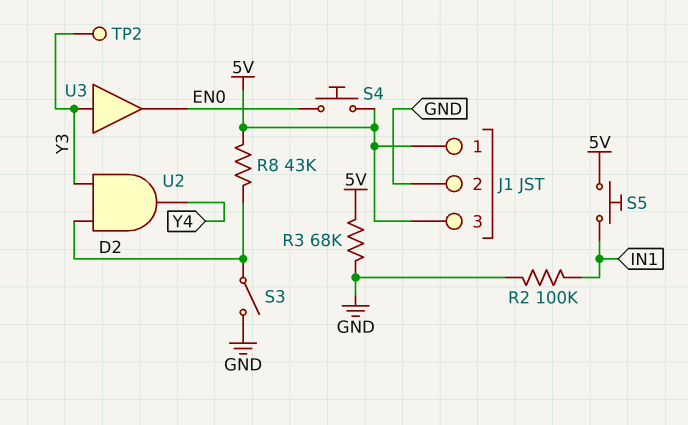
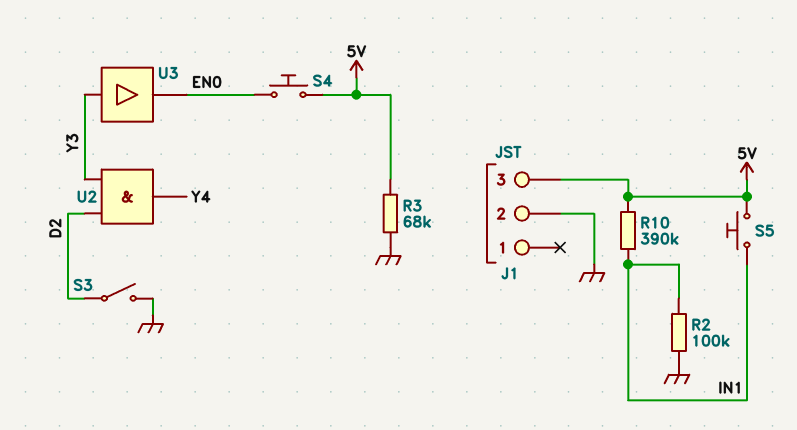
J1 pin 1: 5V -> none
R8: 43k (5V, D2) -> none
R10: none -> 390k (5V, IN1)
TP2: test point (Y3) -> none

